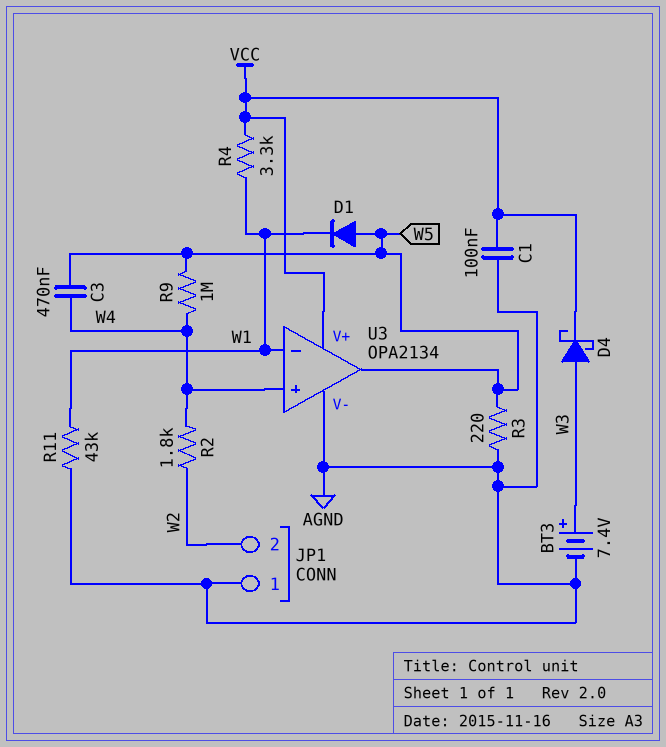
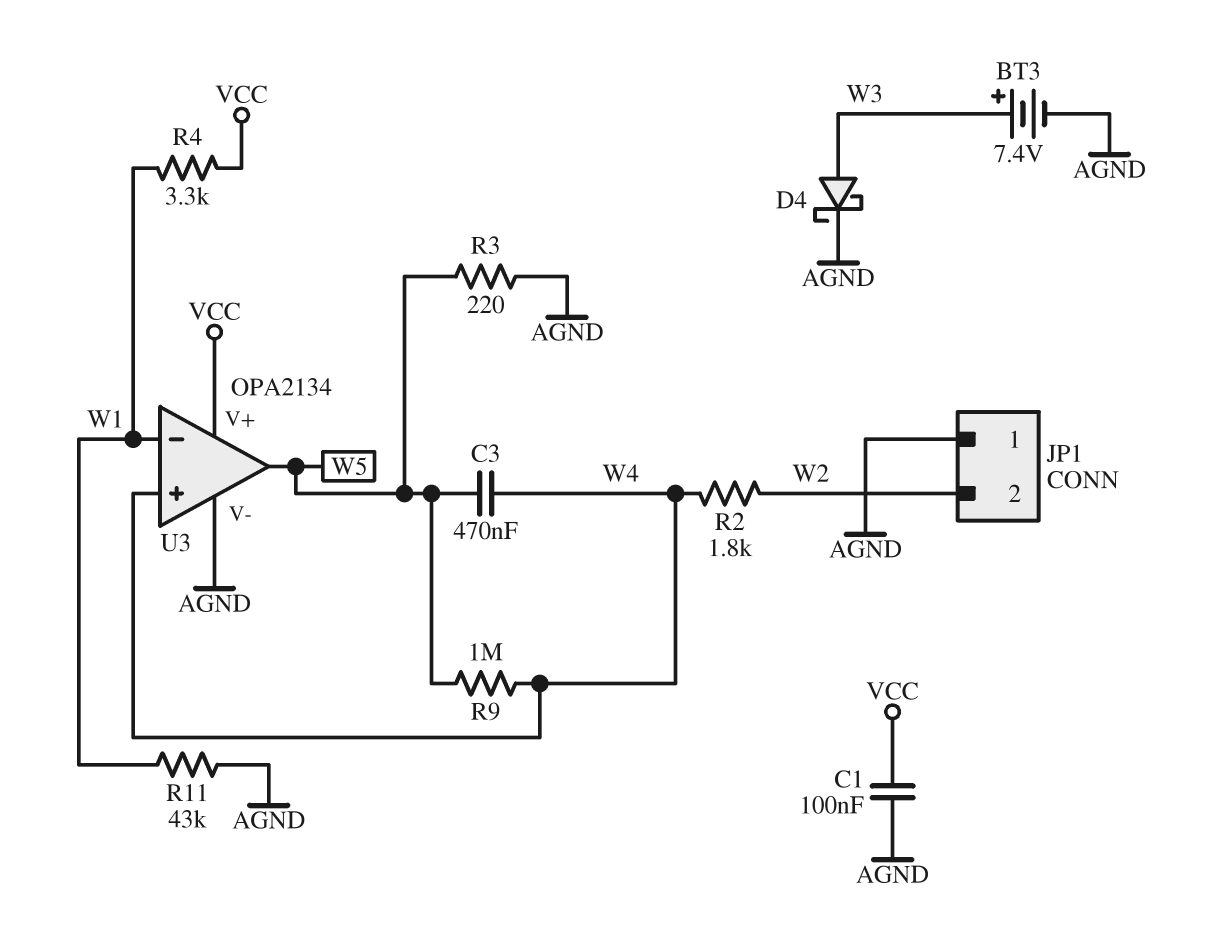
D1: diode (A W5, K W1) -> none
D4: schottky (A W3, K VCC) -> schottky (A W3, K AGND)

